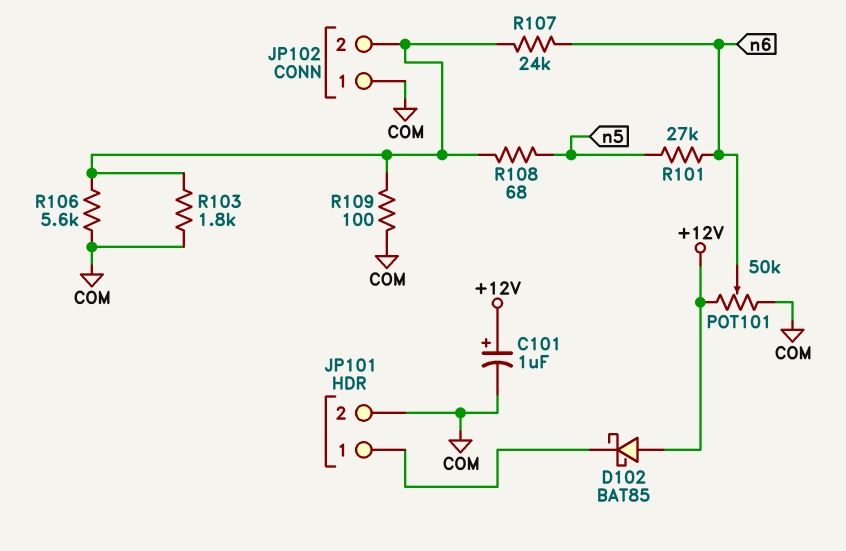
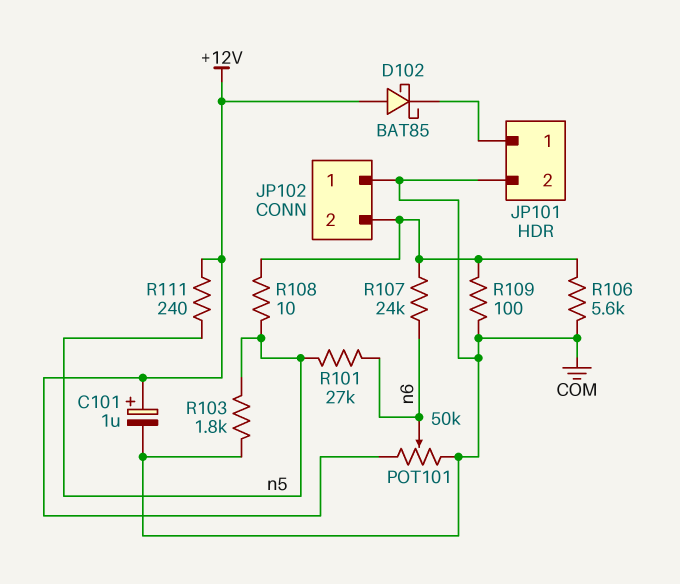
R103: 1.8k (COM, JP102/2) -> 1.8k (COM, n5)
R108: 68 (JP102/2, n5) -> 10 (JP102/2, n5)
R111: none -> 240 (+12V, n5)

